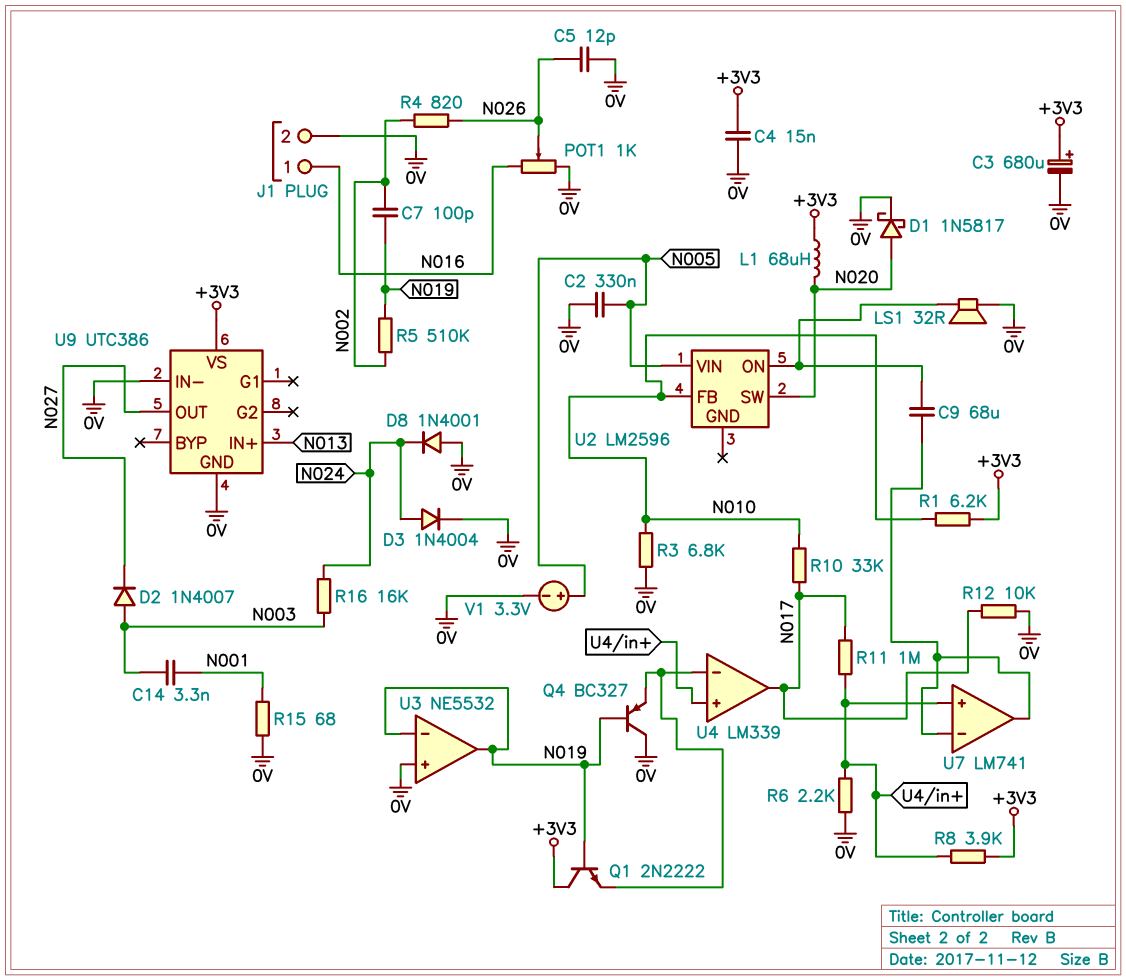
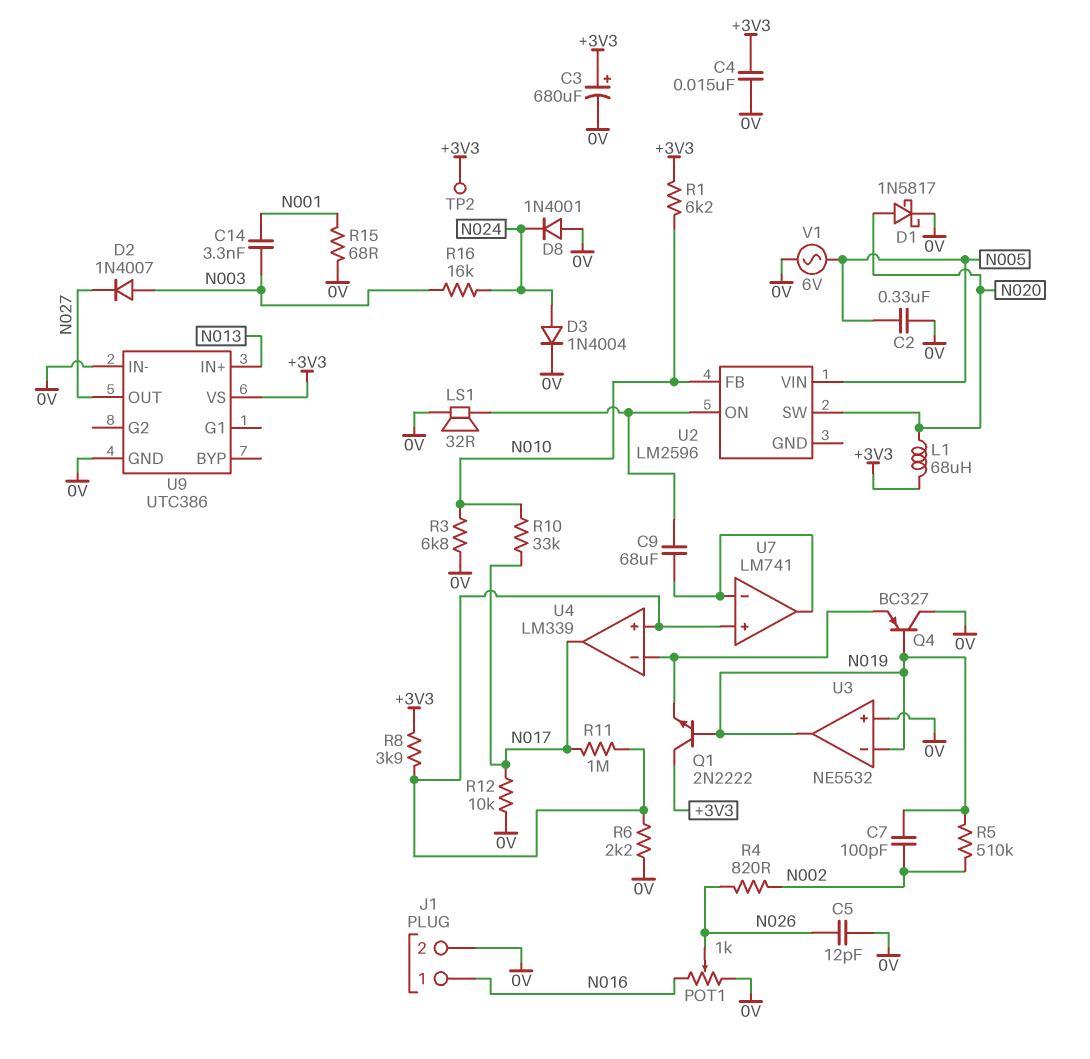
TP2: none -> test point (+3V3)
V1: 3.3V (plus N005, minus 0V) -> AC 6V (0V, N005)

